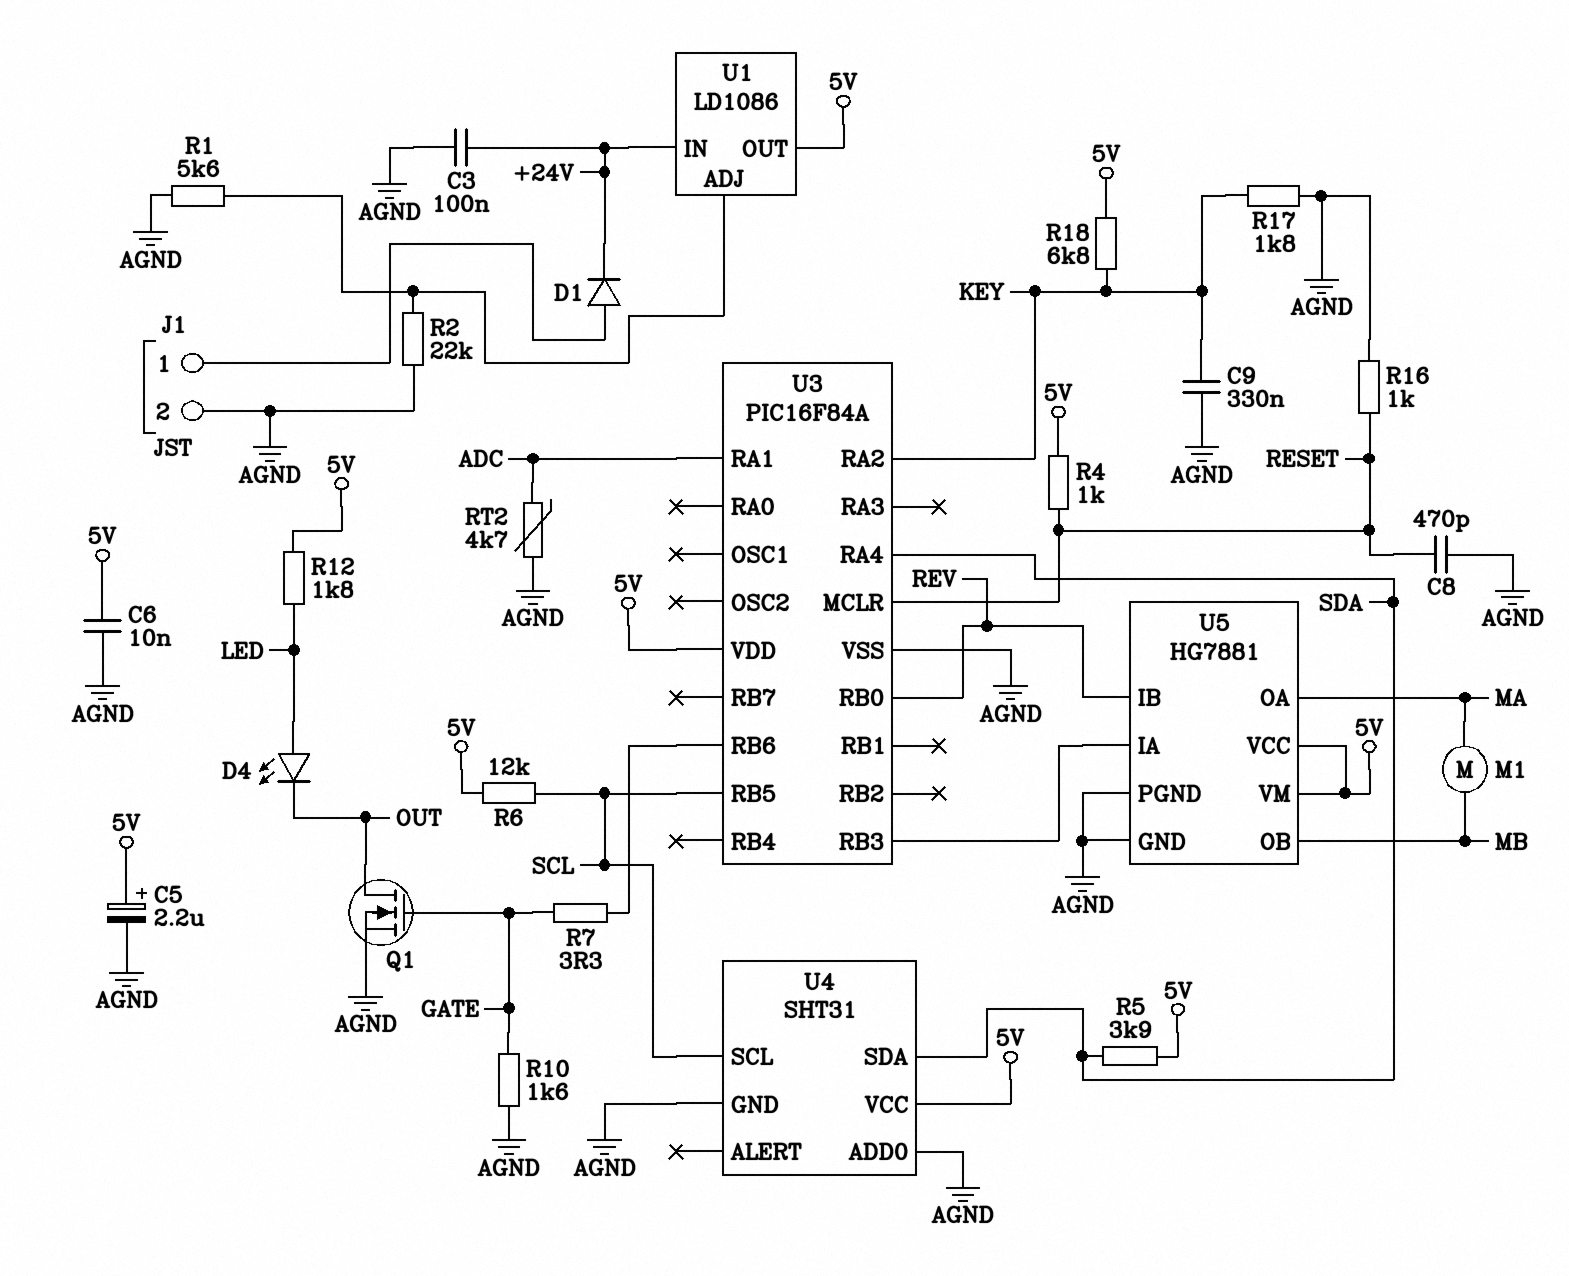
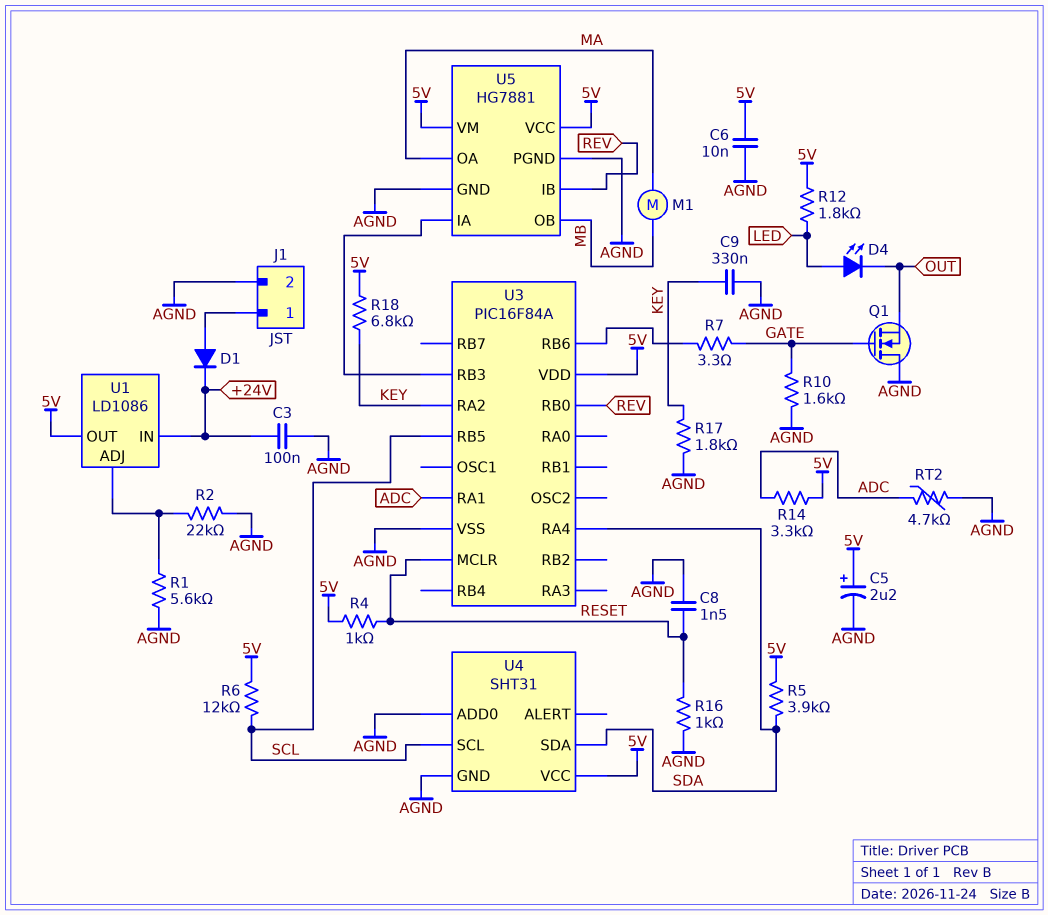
C8: 470pF (AGND, RESET) -> 1.5nF (AGND, RESET)
Q1: NMOS (G GATE, D OUT, S AGND) -> NMOS (G GATE, D AGND, S OUT)
R14: none -> 3.3k (5V, ADC)

